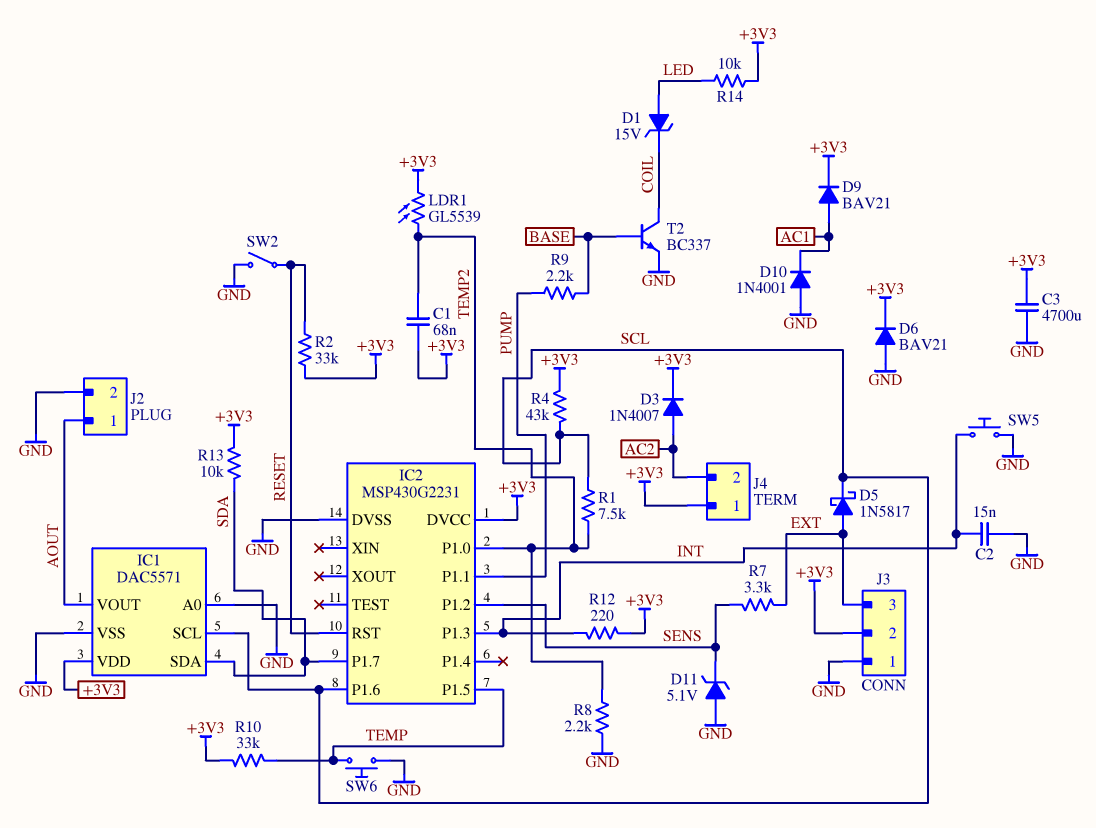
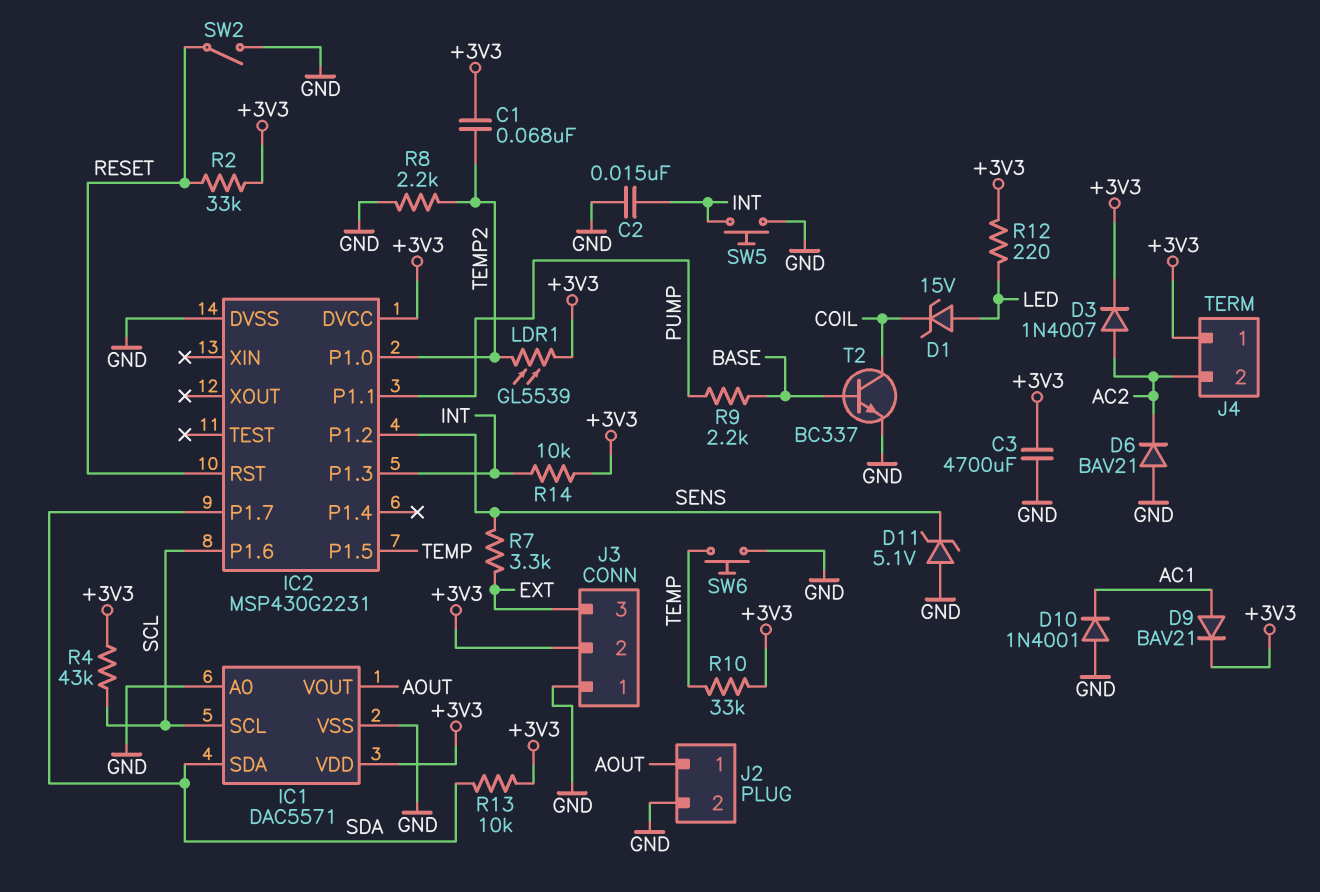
D5: schottky 1N5817 (A EXT, K SCL) -> none
D6: diode BAV21 (A GND, K +3V3) -> diode BAV21 (A GND, K AC2)
R1: 7.5k (SCL, TEMP2) -> none
R12: 220 (+3V3, INT) -> 220 (+3V3, LED)
R14: 10k (+3V3, LED) -> 10k (+3V3, INT)

